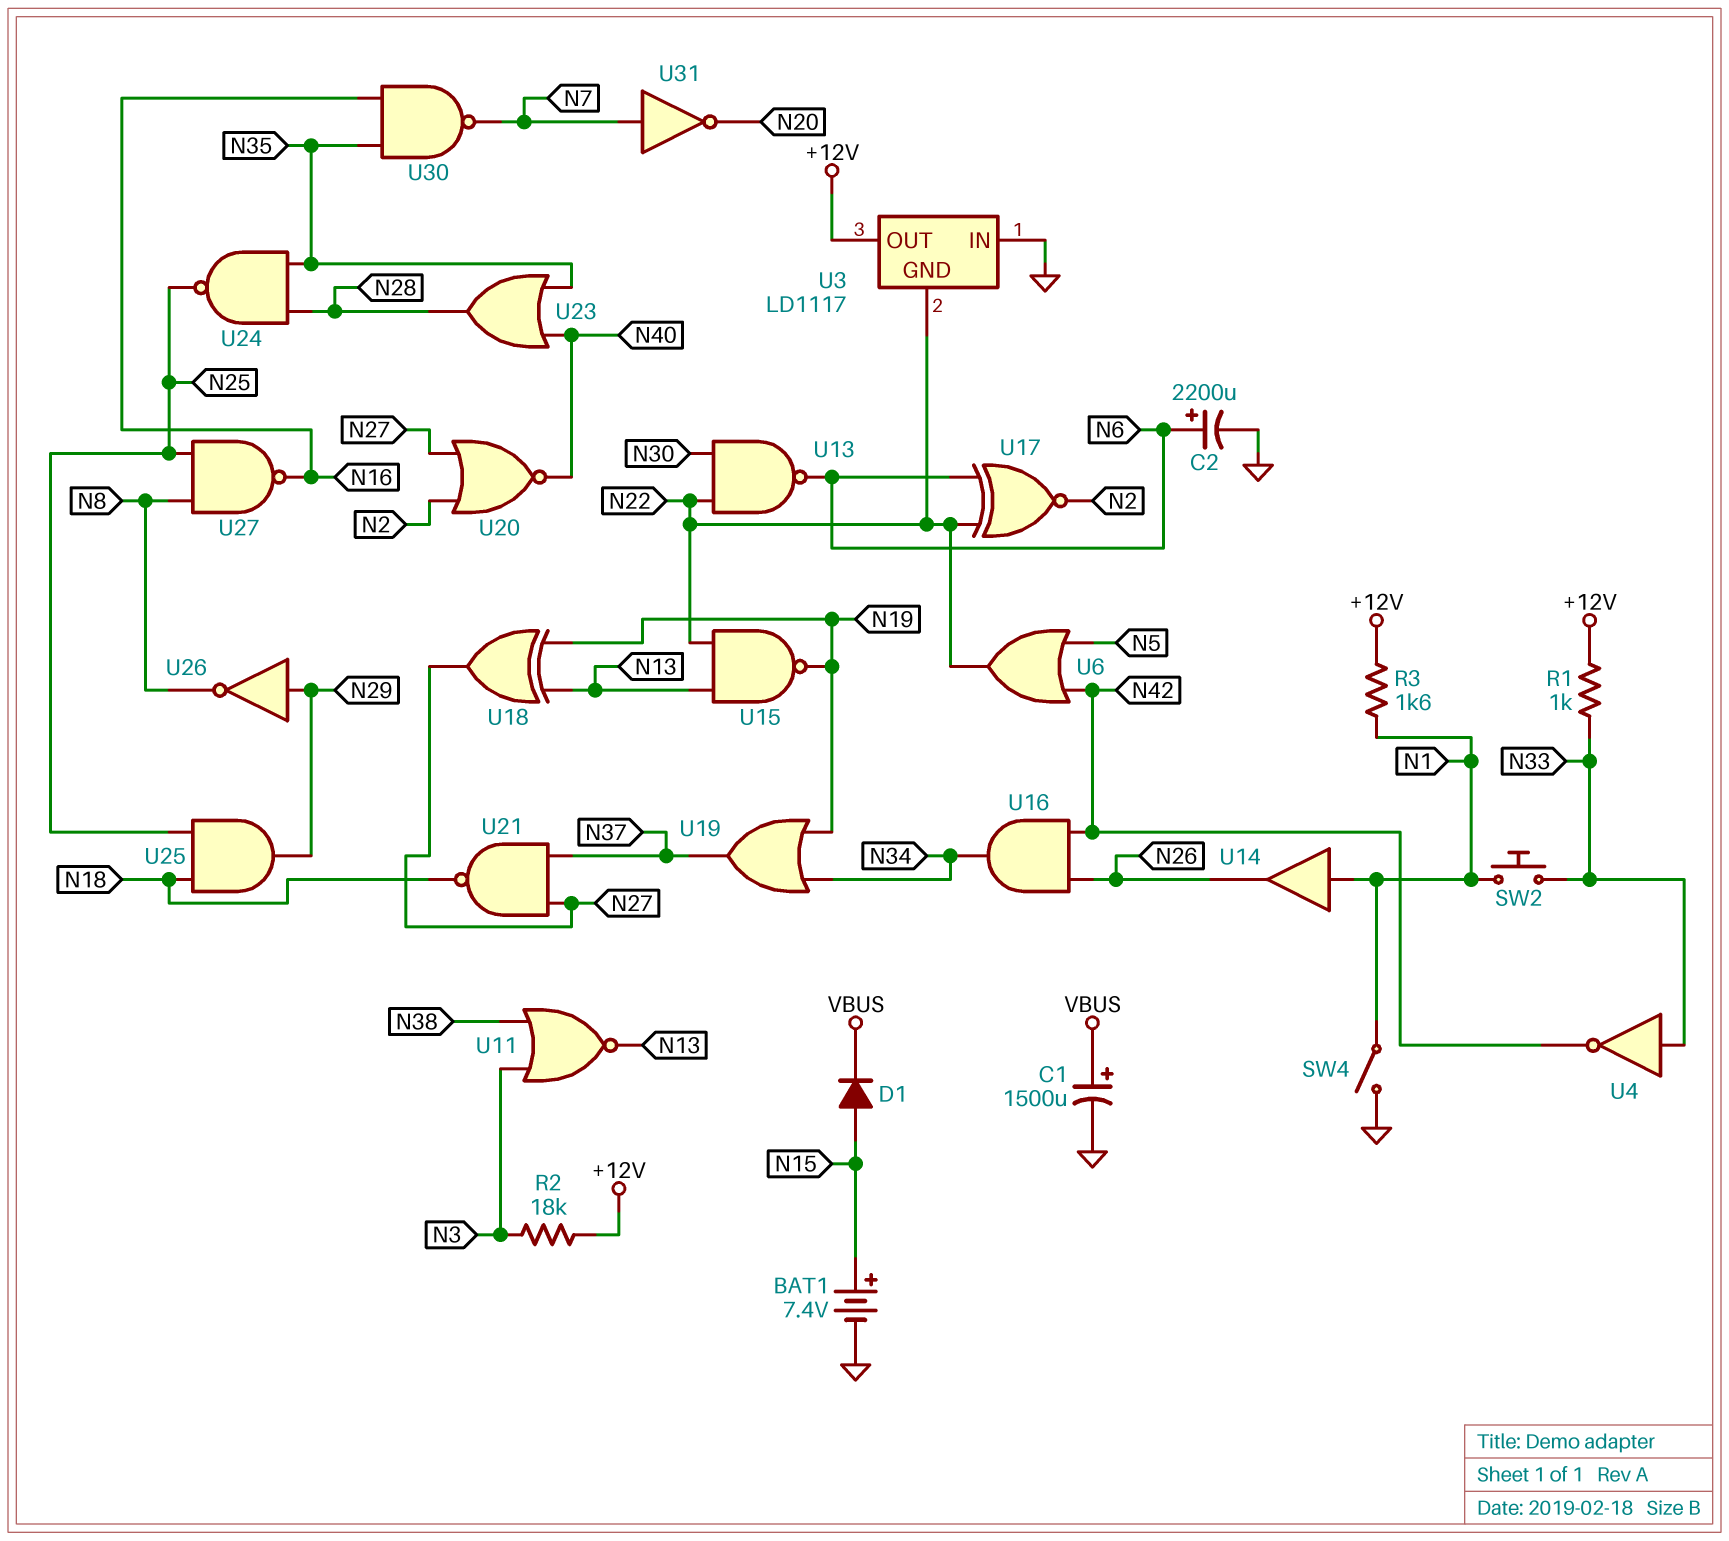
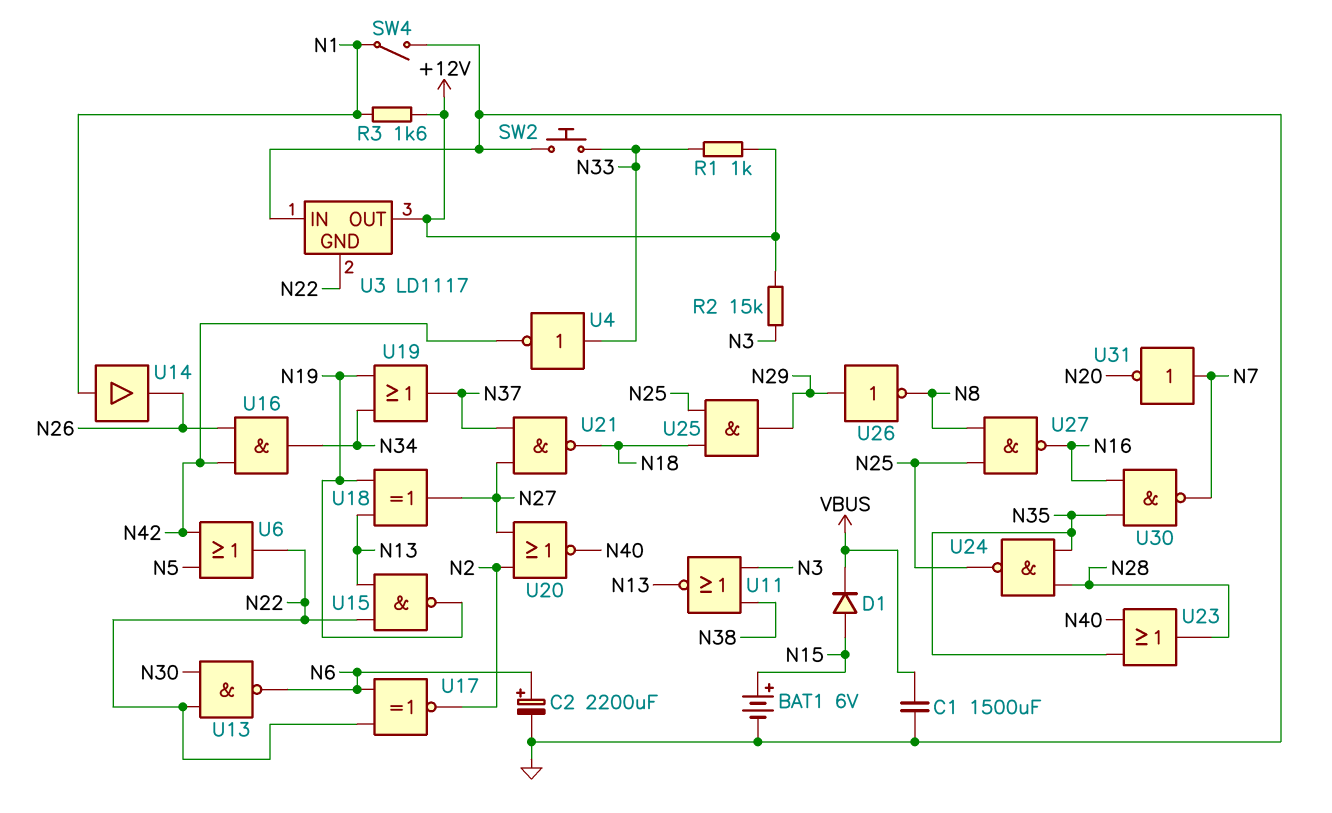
BAT1: 7.4V (plus N15, minus GND) -> 6V (plus N15, minus GND)
C1: 1500uF (plus VBUS, minus GND) -> 1500uF (GND, VBUS)
R2: 18k (+12V, N3) -> 15k (+12V, N3)
SW2: button (N1, N33) -> button (GND, N33)

